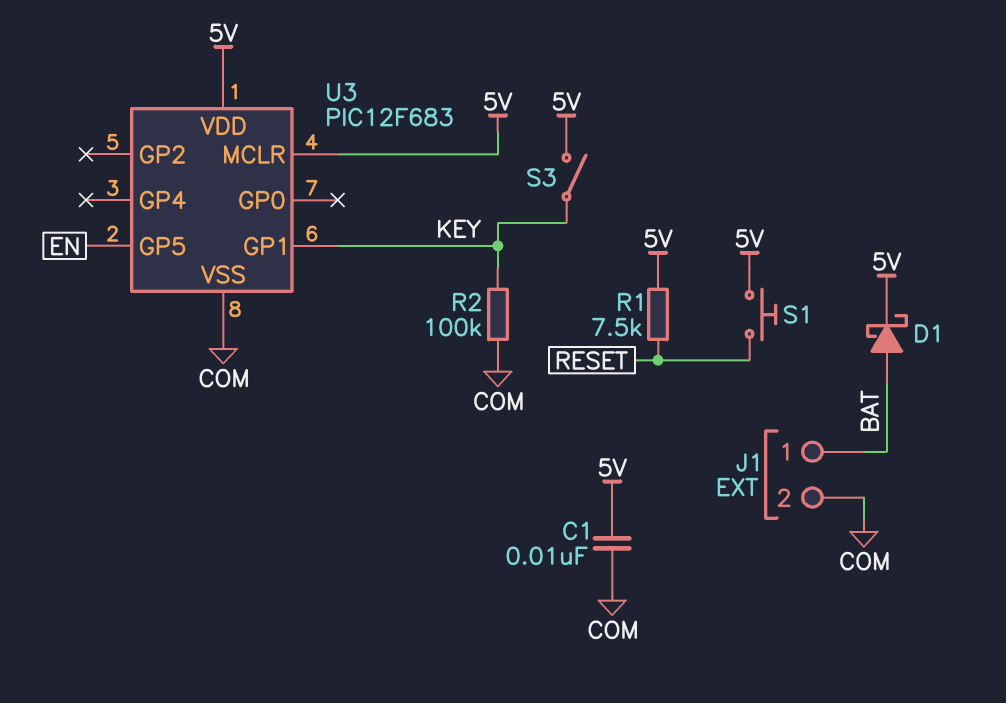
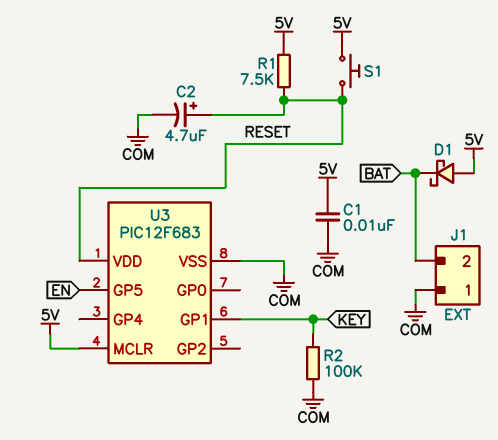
C2: none -> 4.7uF (plus RESET, minus COM)
D1: schottky (A BAT, K 5V) -> schottky (A 5V, K BAT)
J1 pin 1: BAT -> COM
J1 pin 2: COM -> BAT
S3: switch (5V, KEY) -> none
U3 pin VDD: 5V -> RESET

